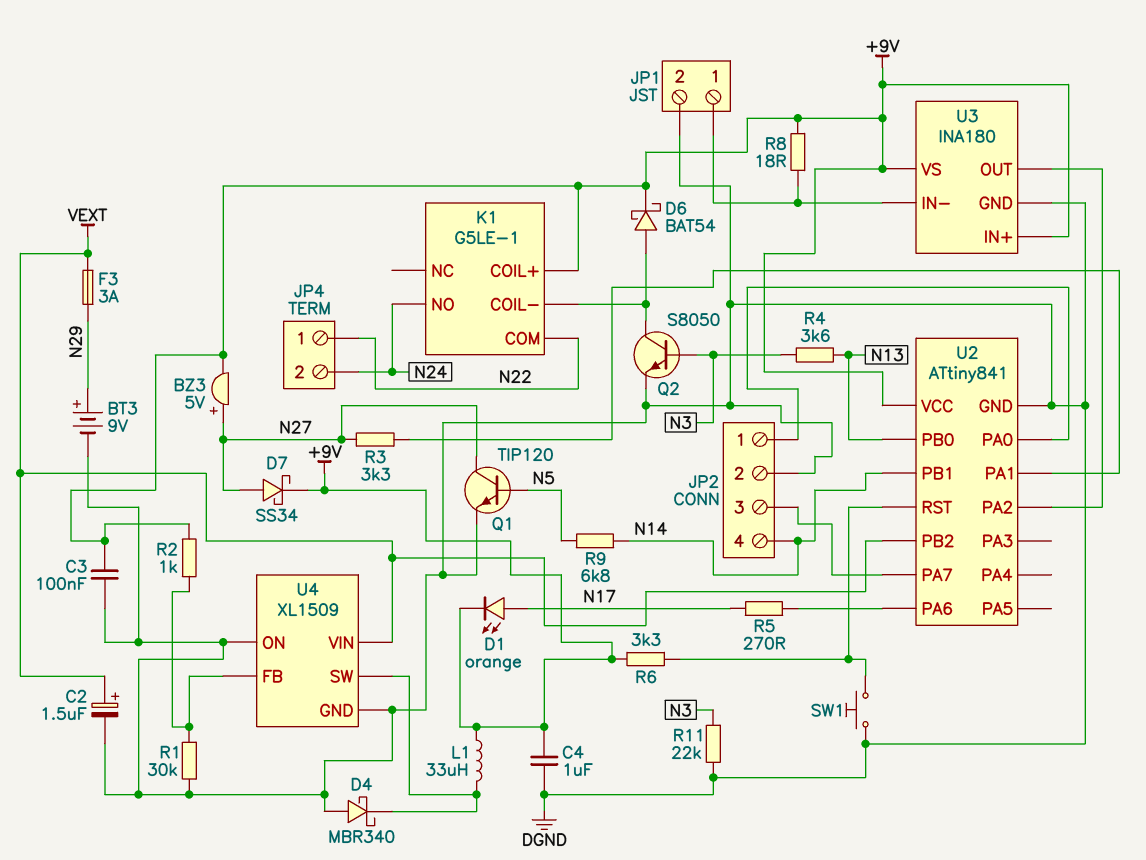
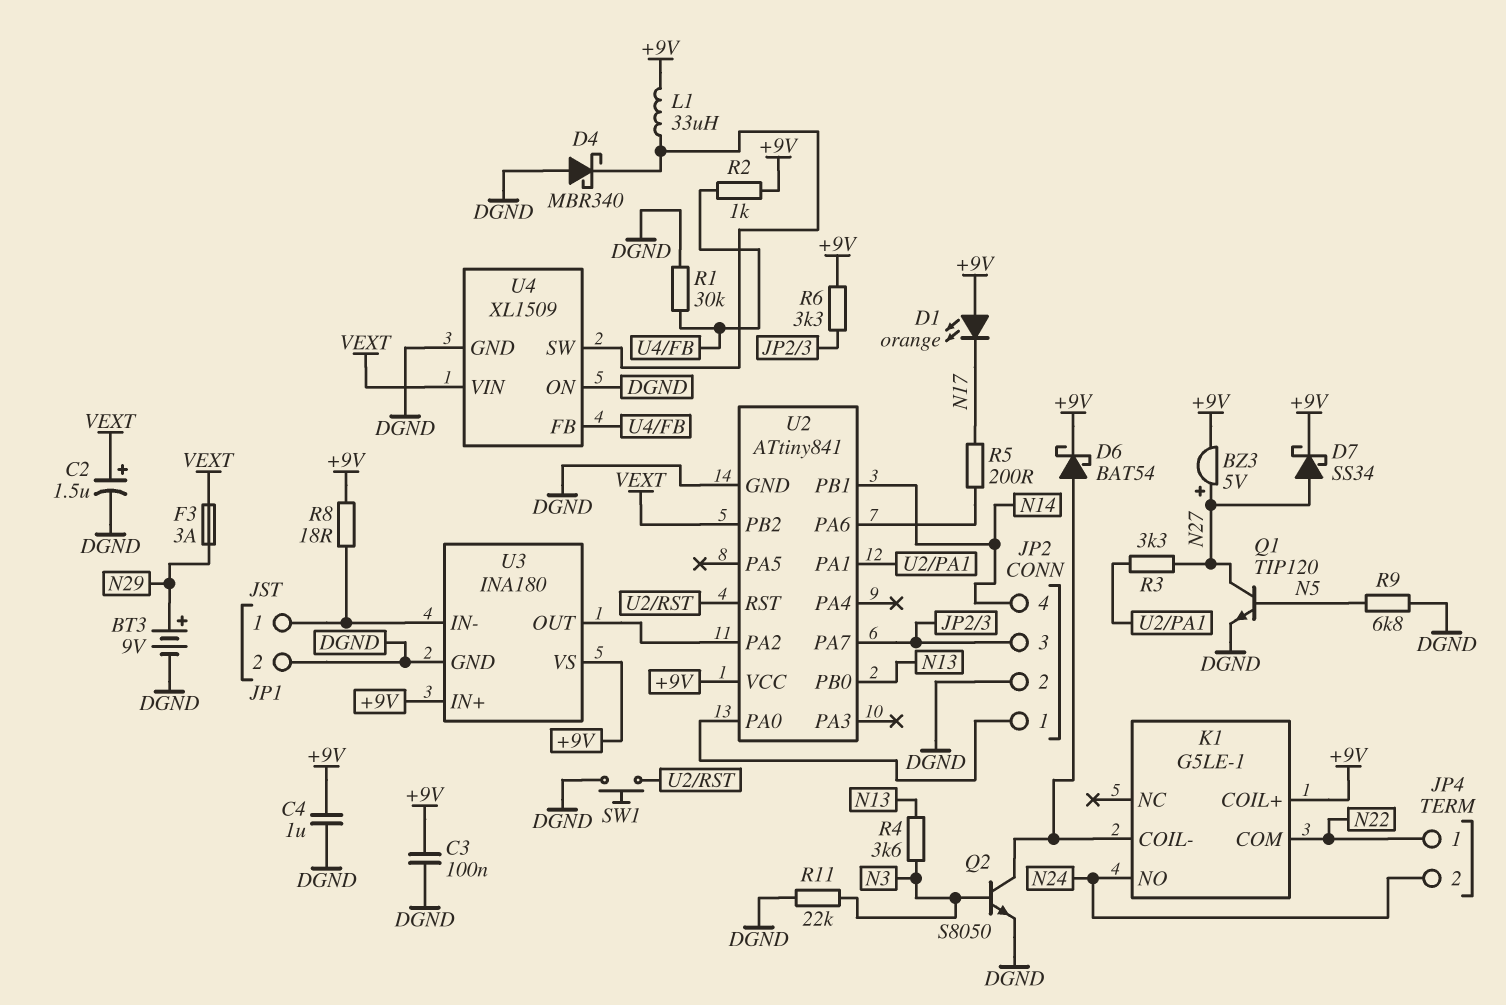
D1: LED orange (A N17, K +9V) -> LED orange (A +9V, K N17)
R5: 270 (N17, U2/PA6) -> 200 (N17, U2/PA6)
R6: 3.3k (+9V, U2/RST) -> 3.3k (+9V, JP2/3)
R9: 6.8k (N5, N14) -> 6.8k (DGND, N5)

